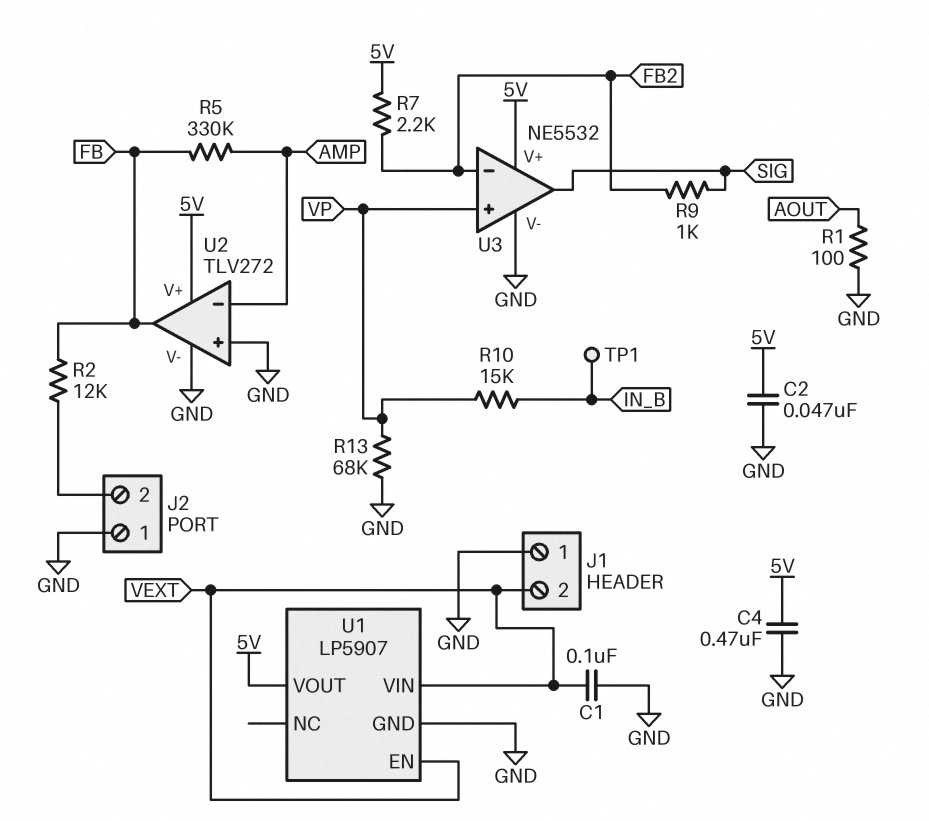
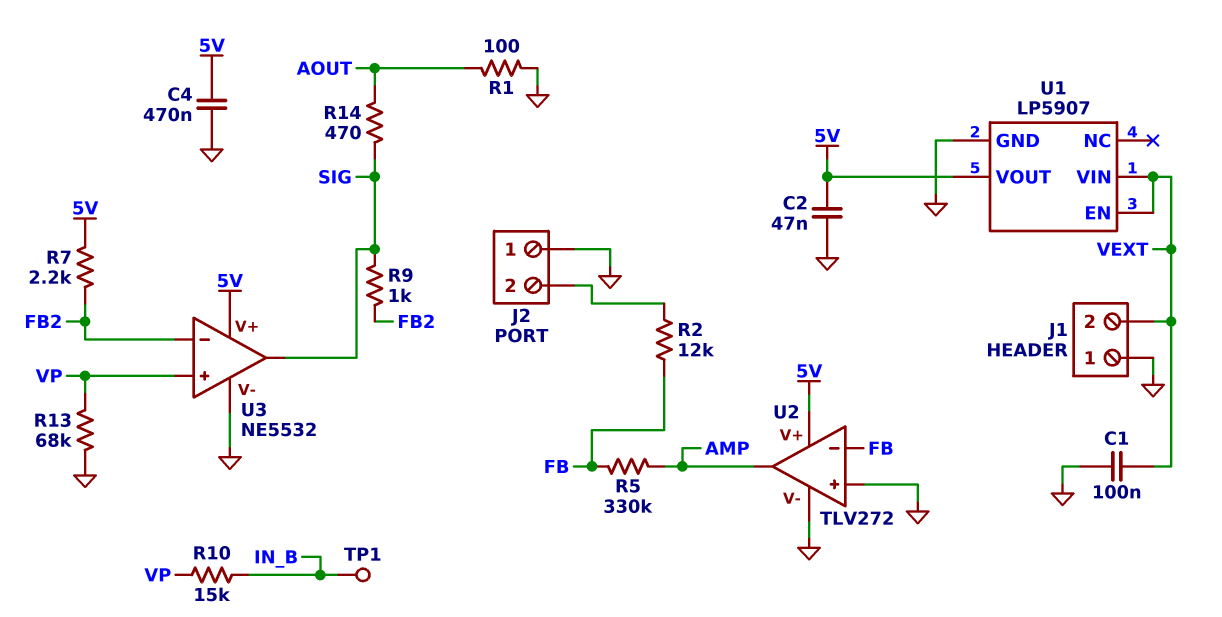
R14: none -> 470 (AOUT, SIG)
U2 pin in-: AMP -> FB
U2 pin out: FB -> AMP

